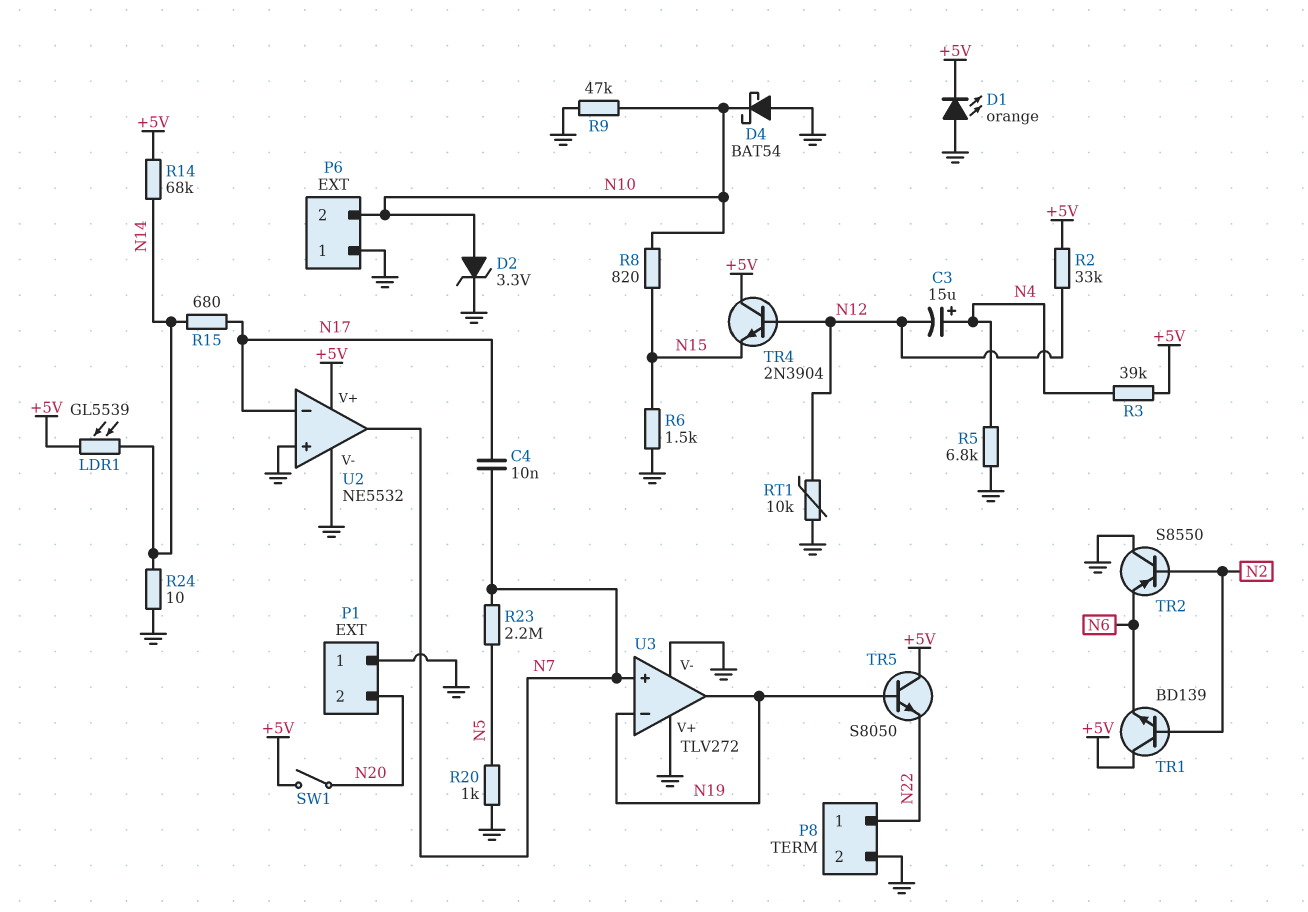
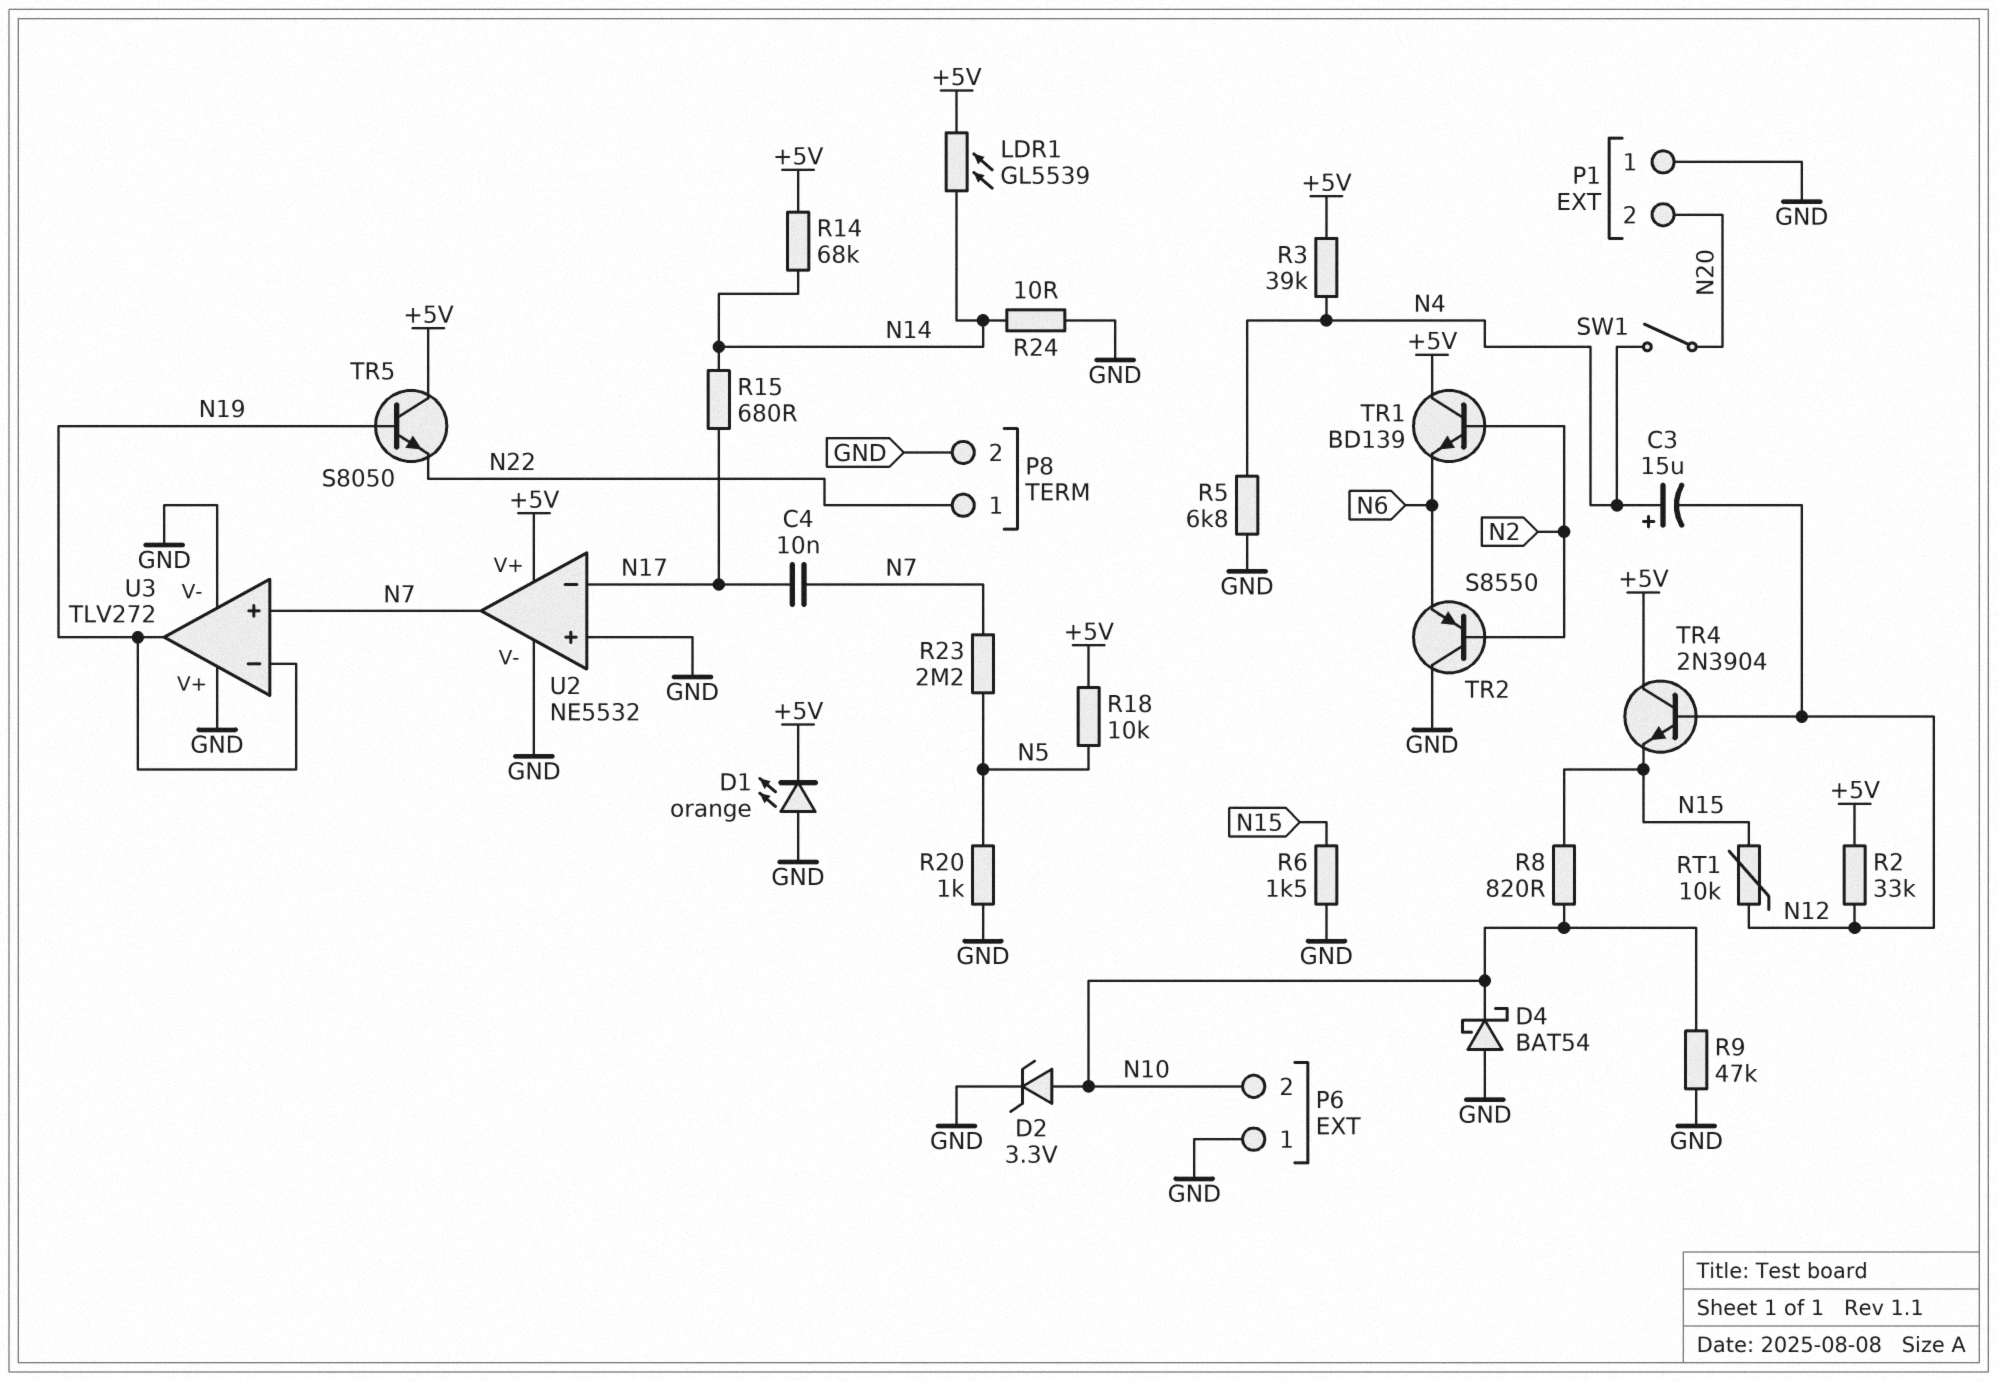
R18: none -> 10k (+5V, N5)
RT1: 10k (GND, N12) -> 10k (N12, N15)
SW1: switch (+5V, N20) -> switch (N4, N20)

